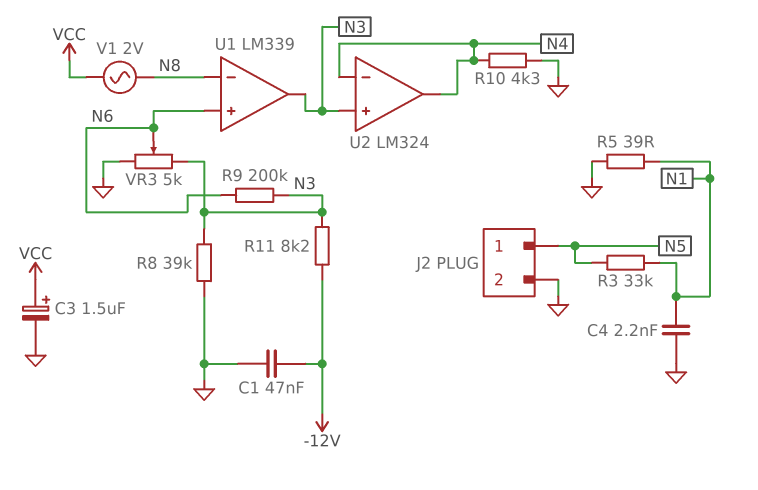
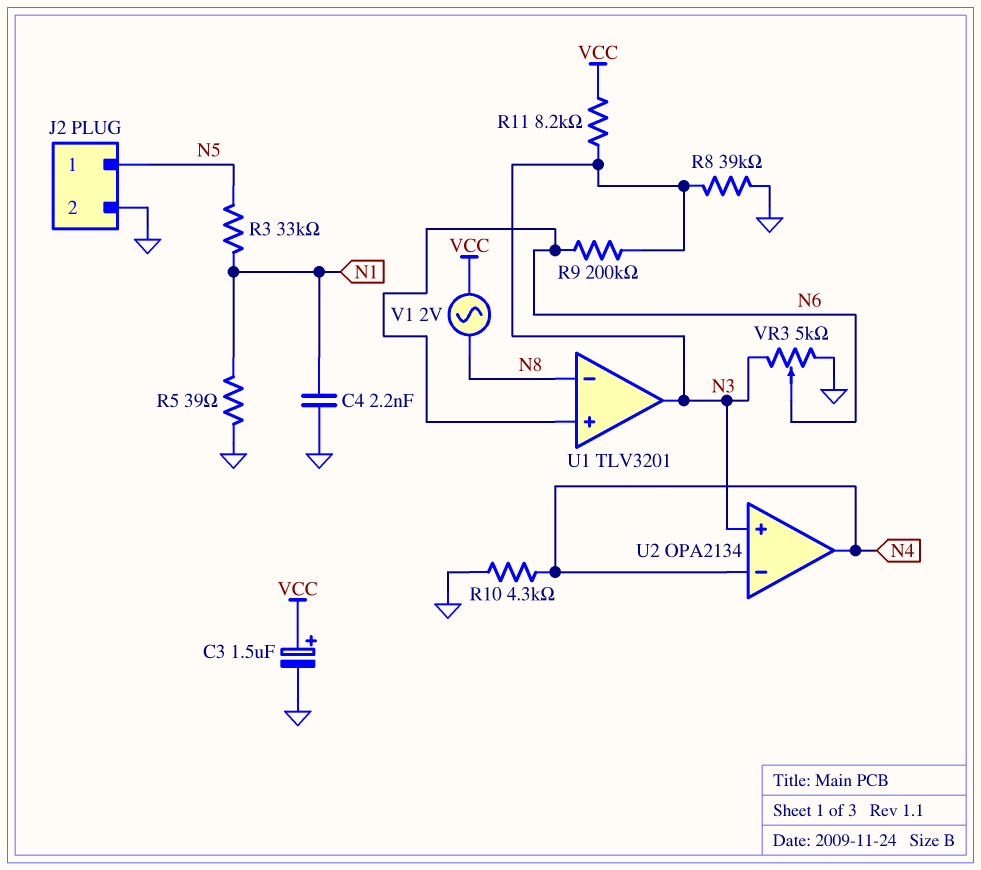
C1: 47nF (-12V, GND) -> none
R11: 8.2k (-12V, N3) -> 8.2k (N3, VCC)
U1: LM339 -> TLV3201
U2: LM324 -> OPA2134

